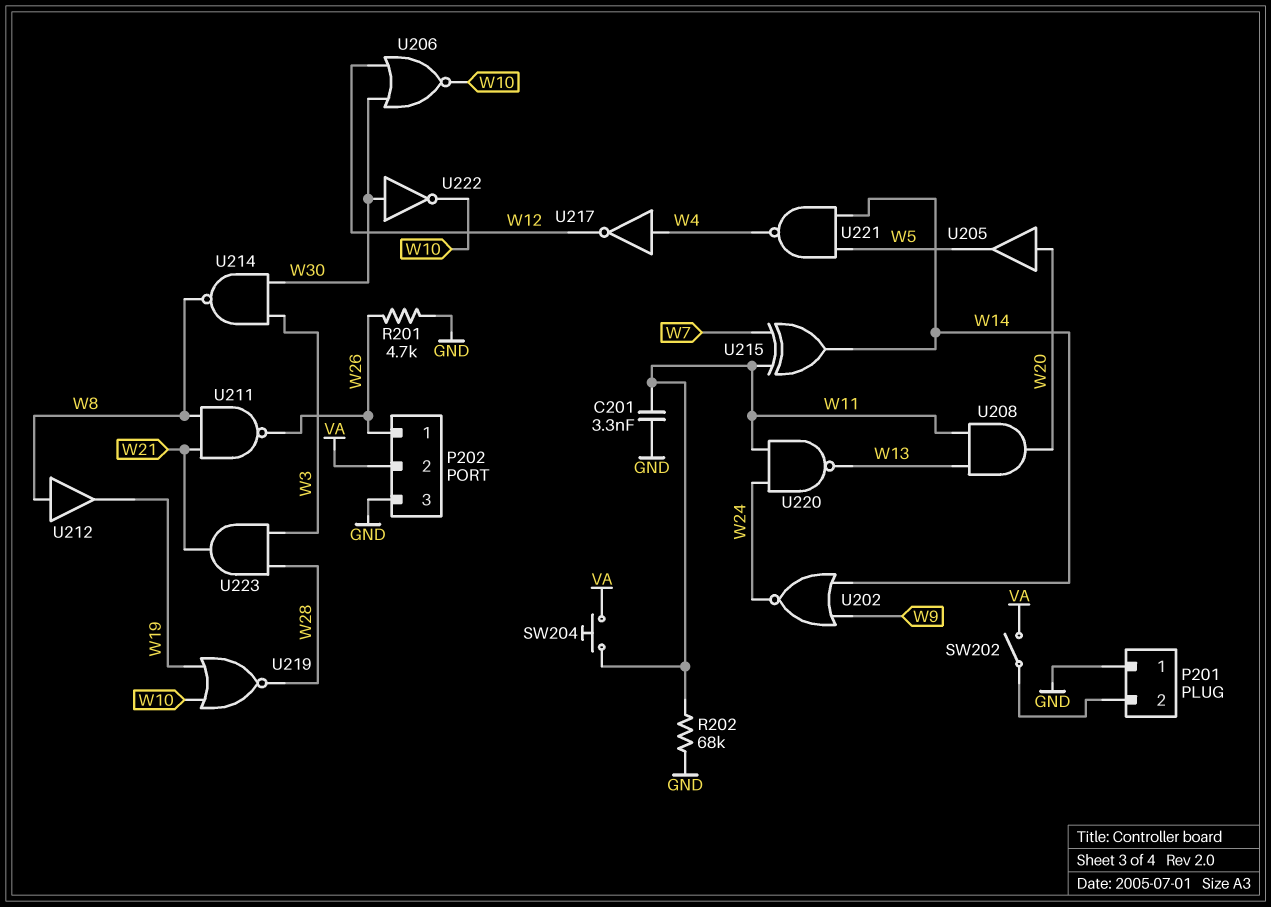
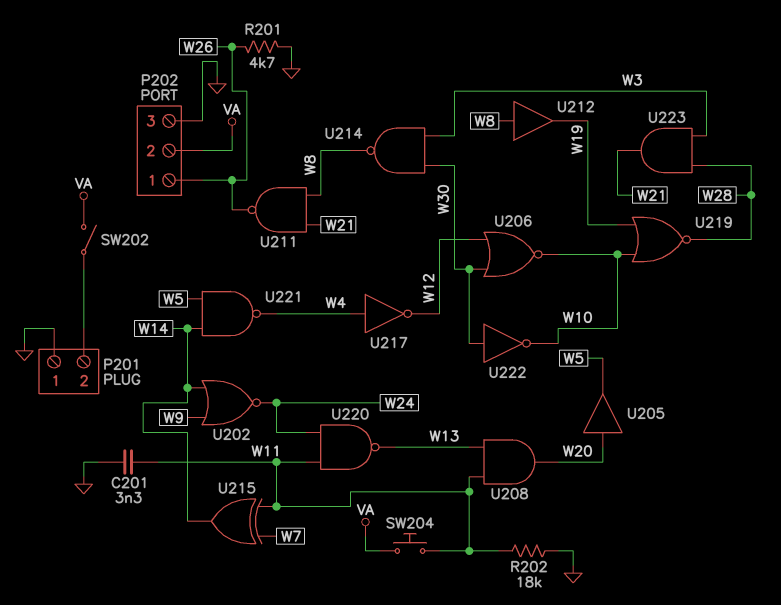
R202: 68k (GND, W11) -> 18k (GND, W11)

